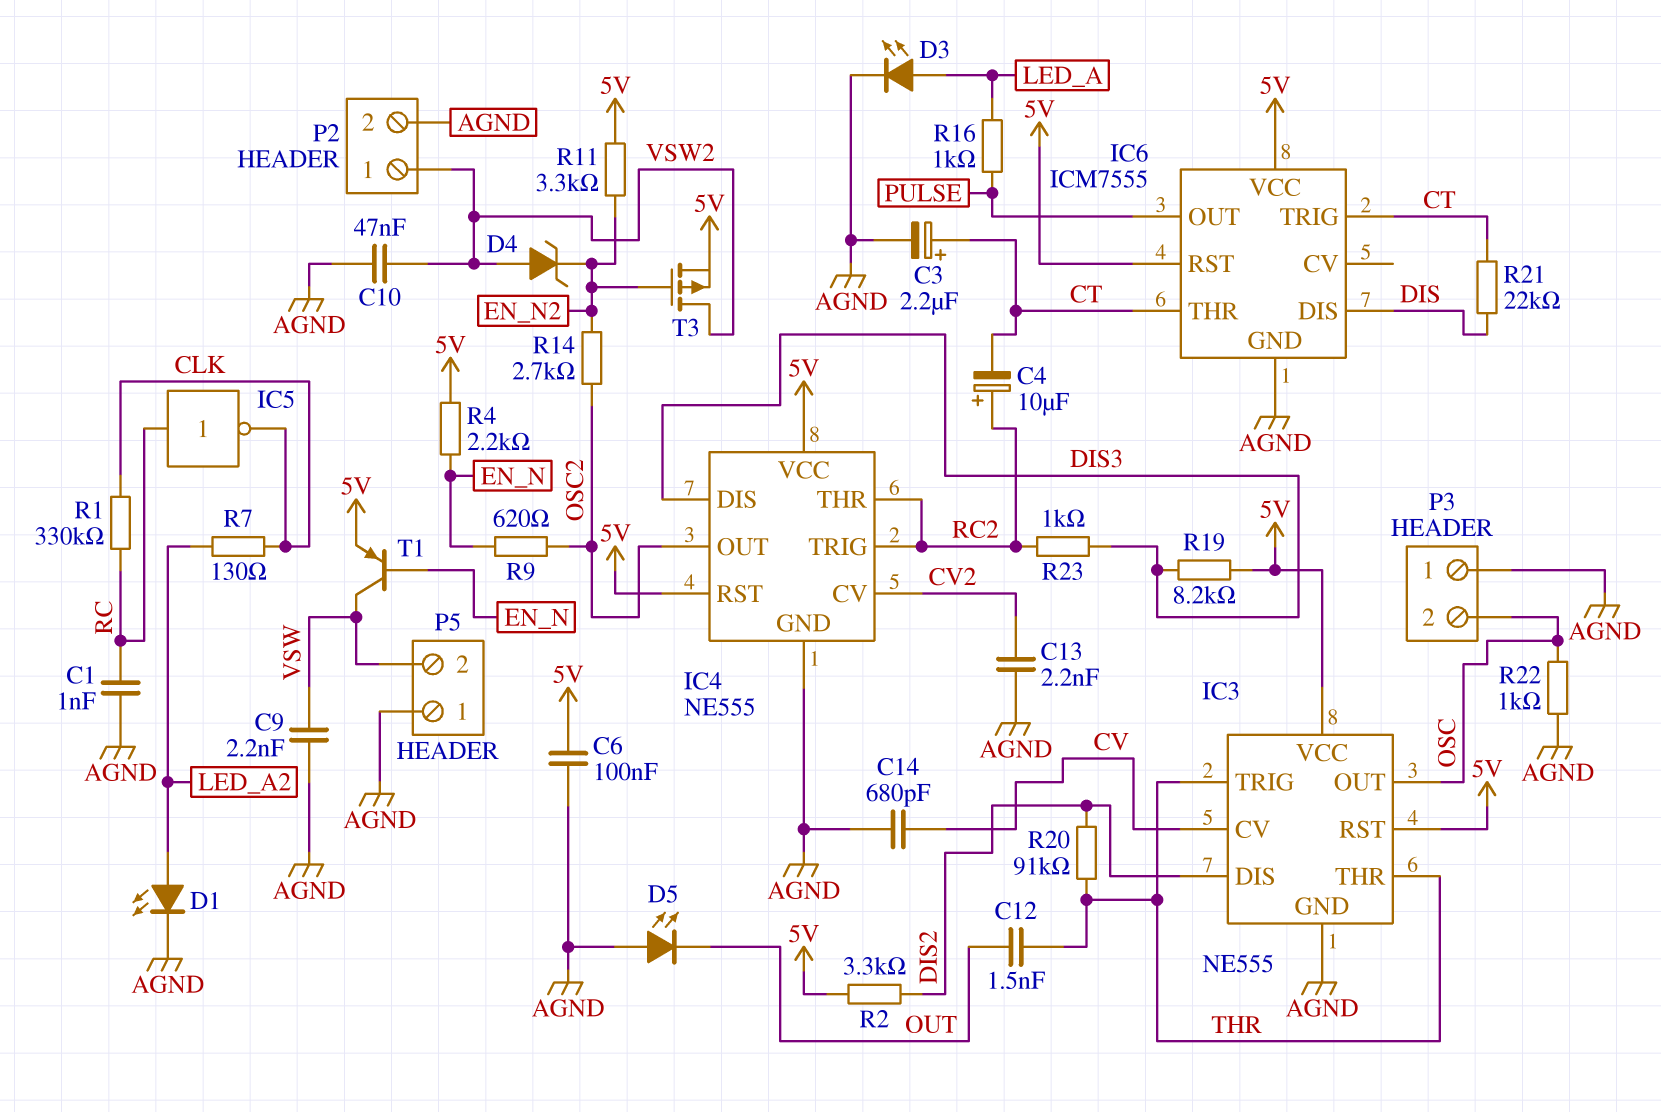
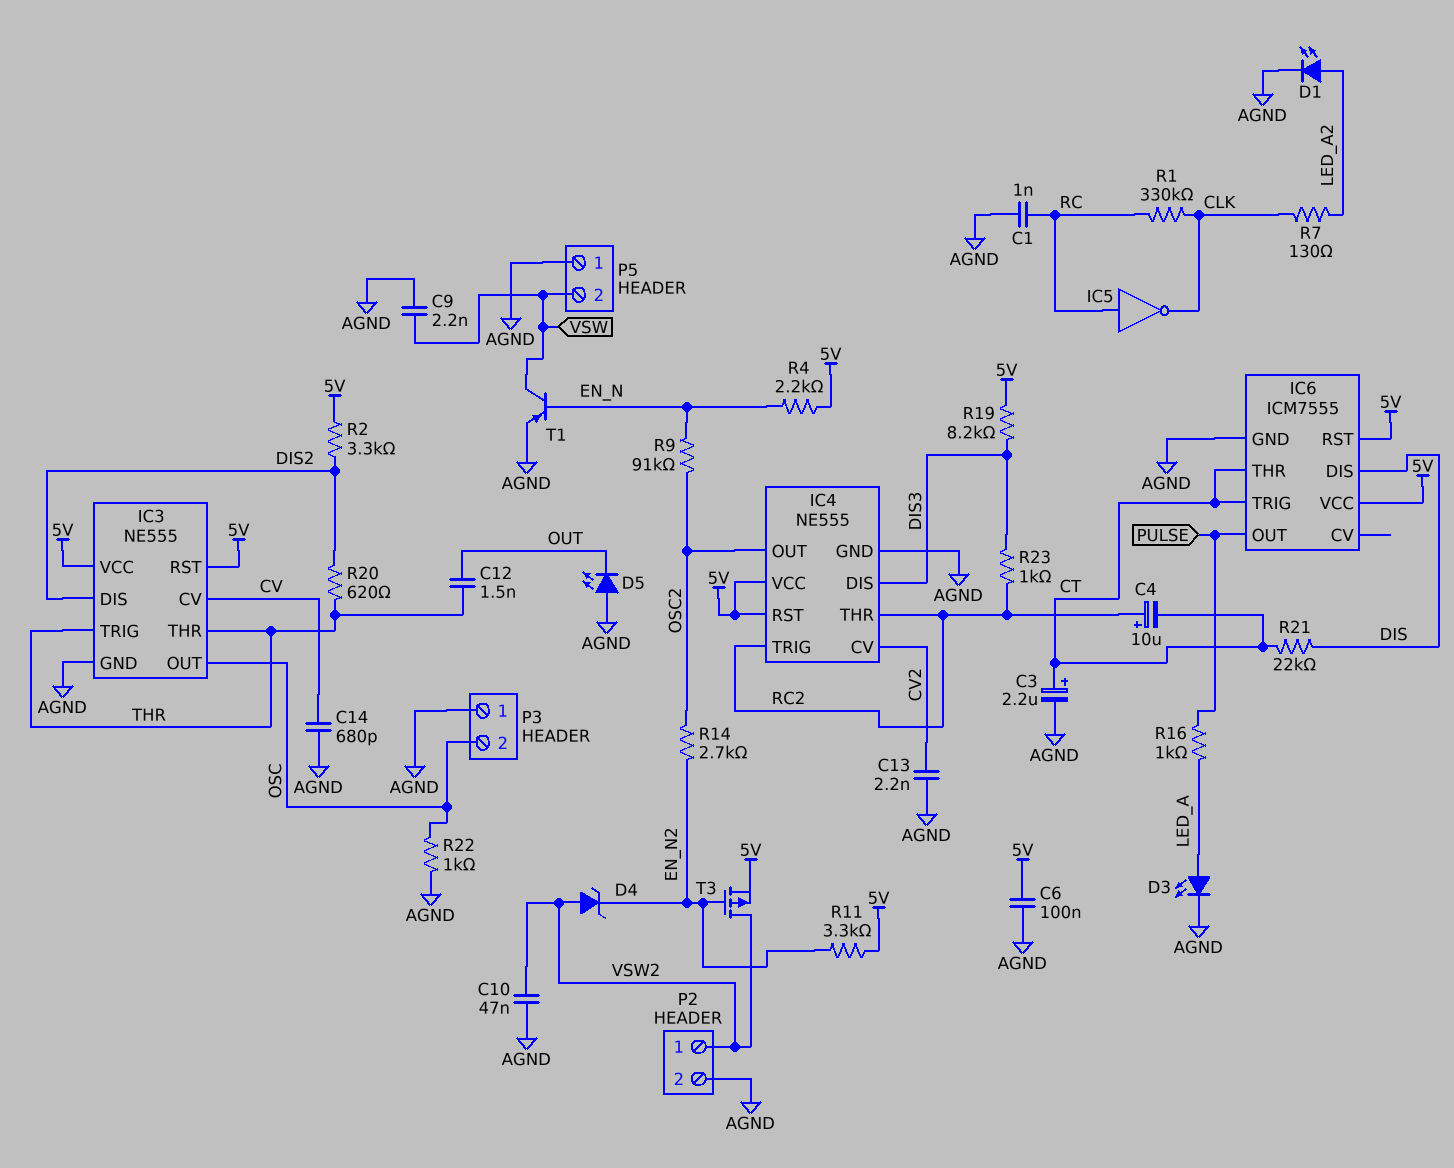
R9: 620 (EN_N, OSC2) -> 91k (EN_N, OSC2)
R20: 91k (DIS2, THR) -> 620 (DIS2, THR)
T1: PNP (B EN_N, C VSW, E 5V) -> PNP (B EN_N, C VSW, E AGND)

